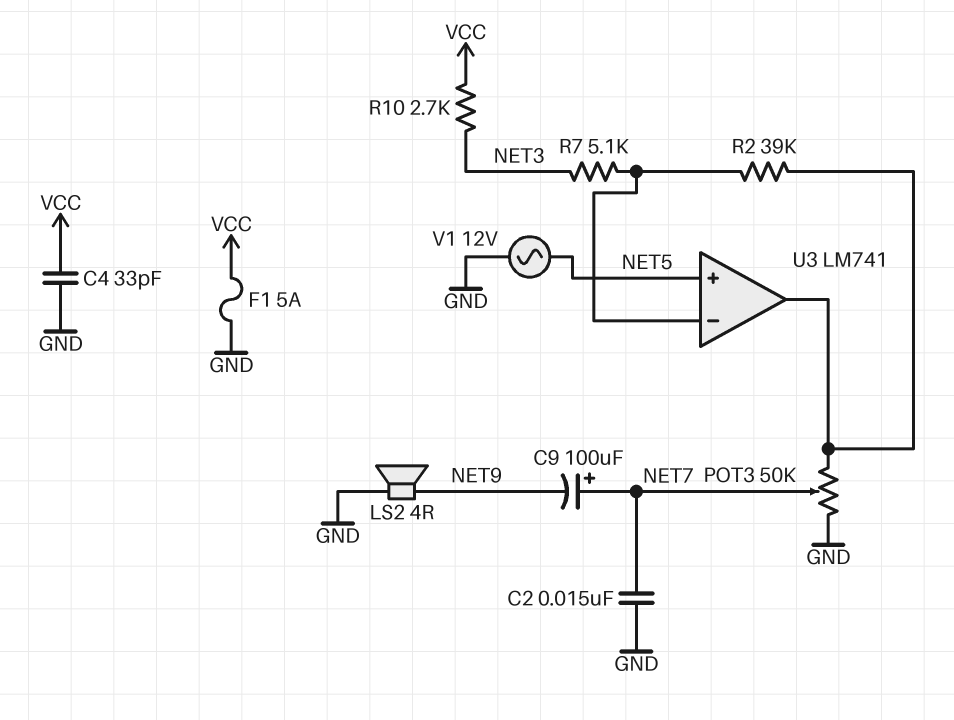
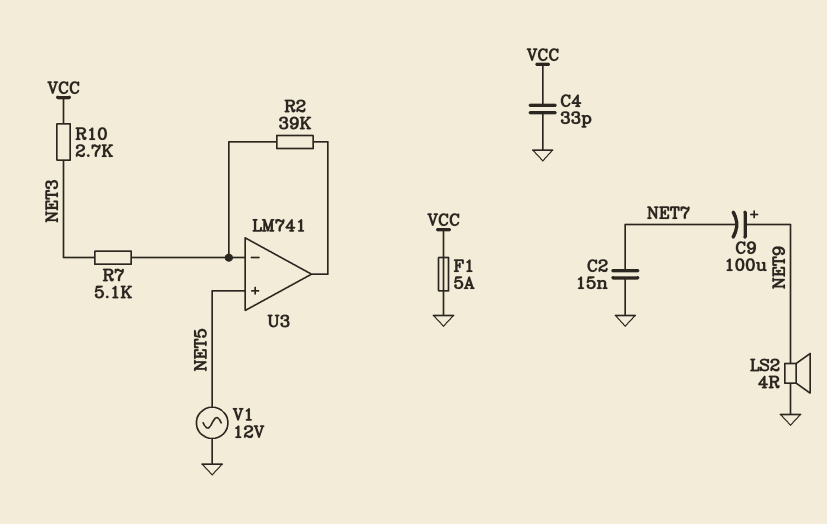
C9: 100uF (plus NET7, minus NET9) -> 100uF (plus NET9, minus NET7)
POT3: 50k (GND, U3/out, wiper NET7) -> none

